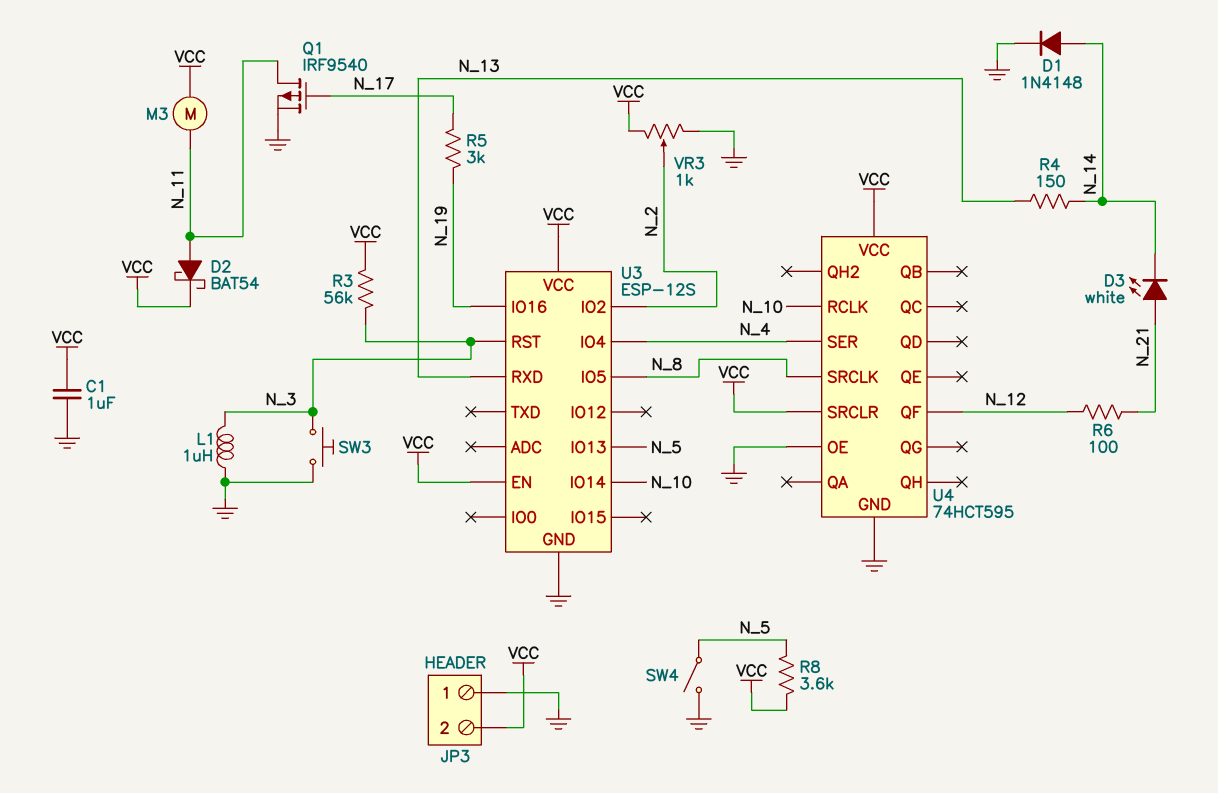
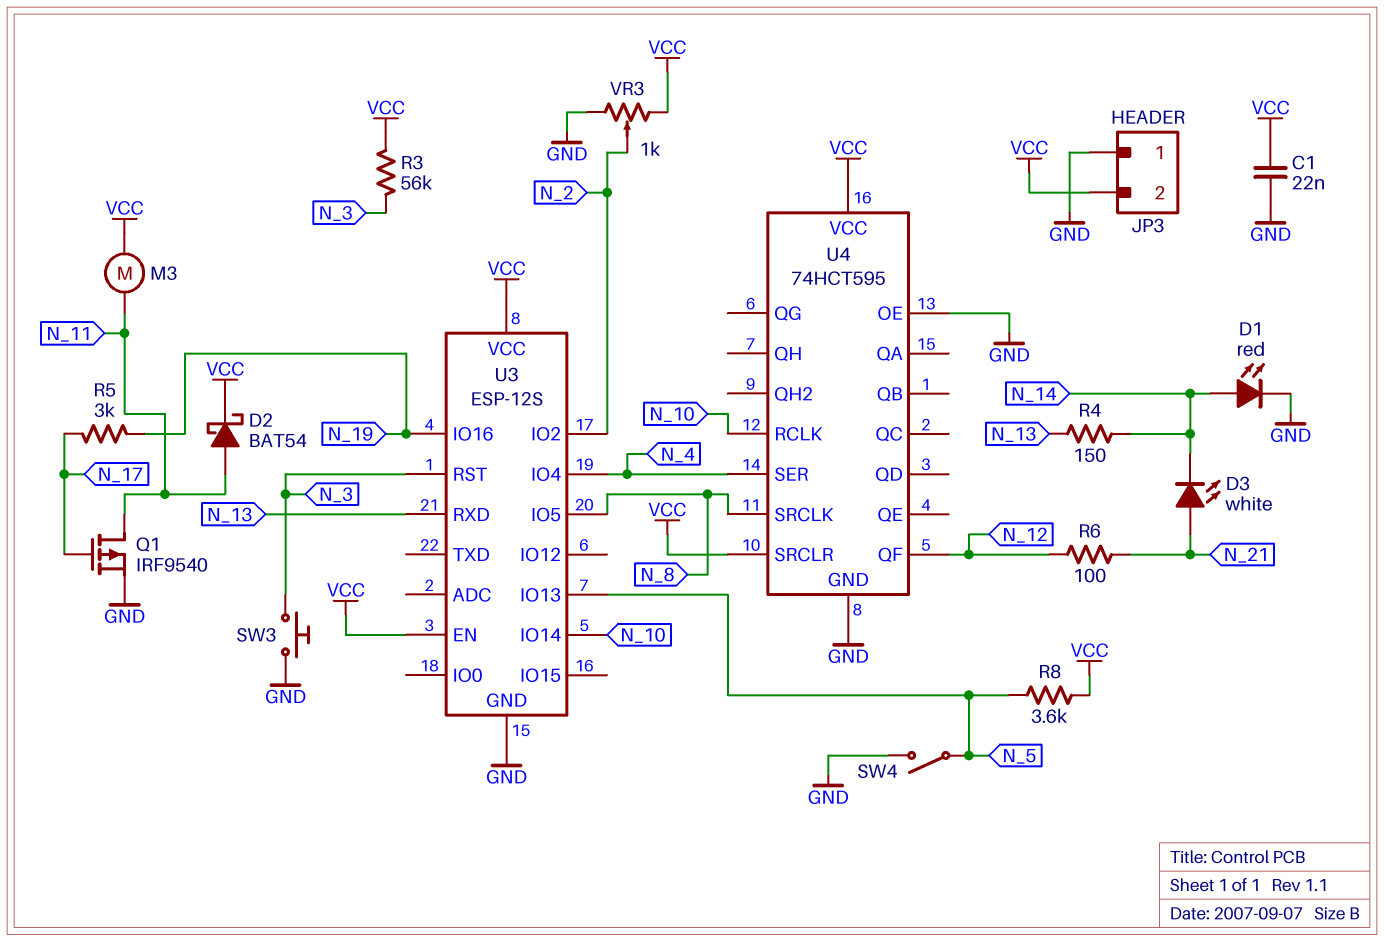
C1: 1uF (GND, VCC) -> 22nF (GND, VCC)
D1: diode 1N4148 (A N_14, K GND) -> LED red (A N_14, K GND)
L1: 1uH (GND, N_3) -> none

